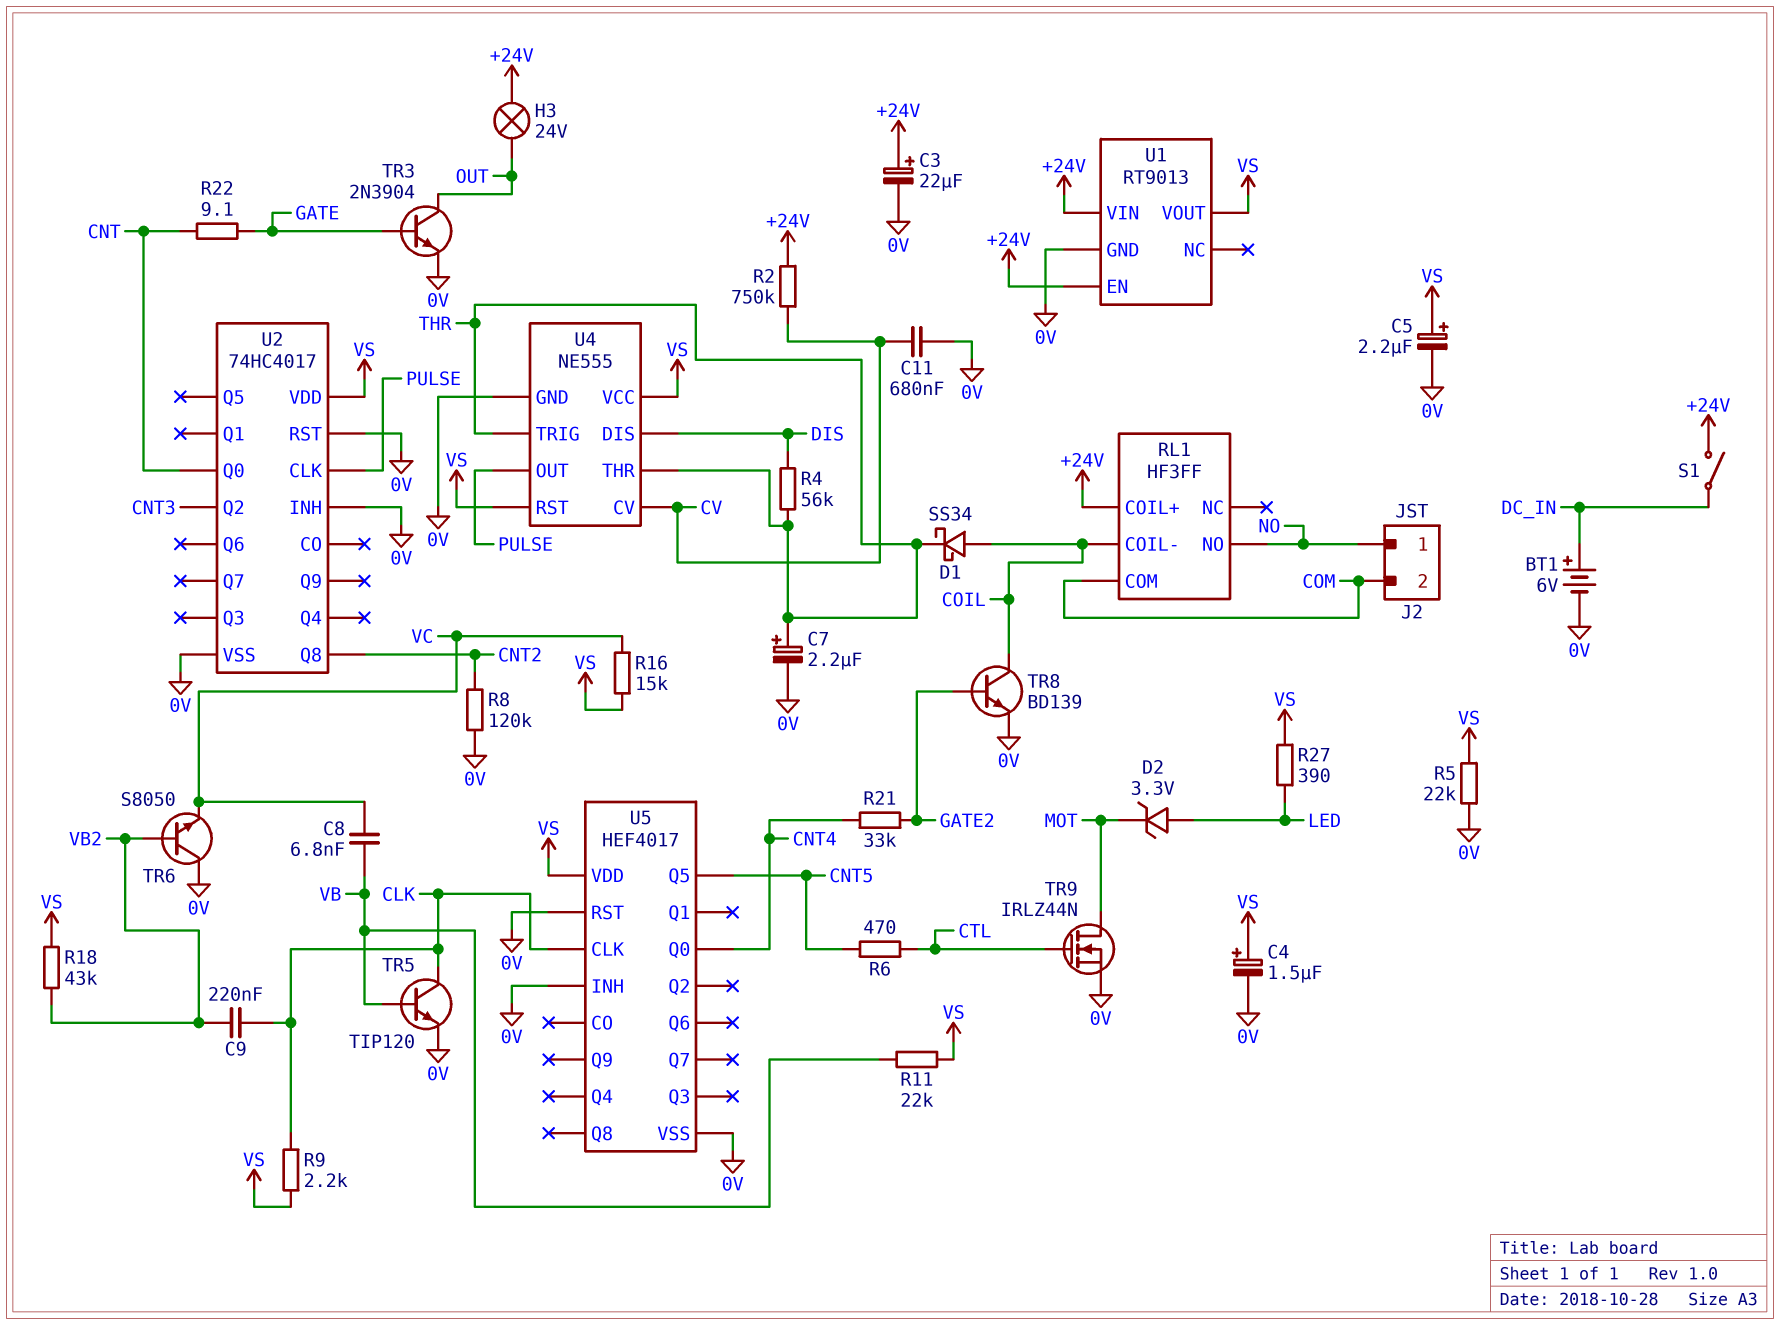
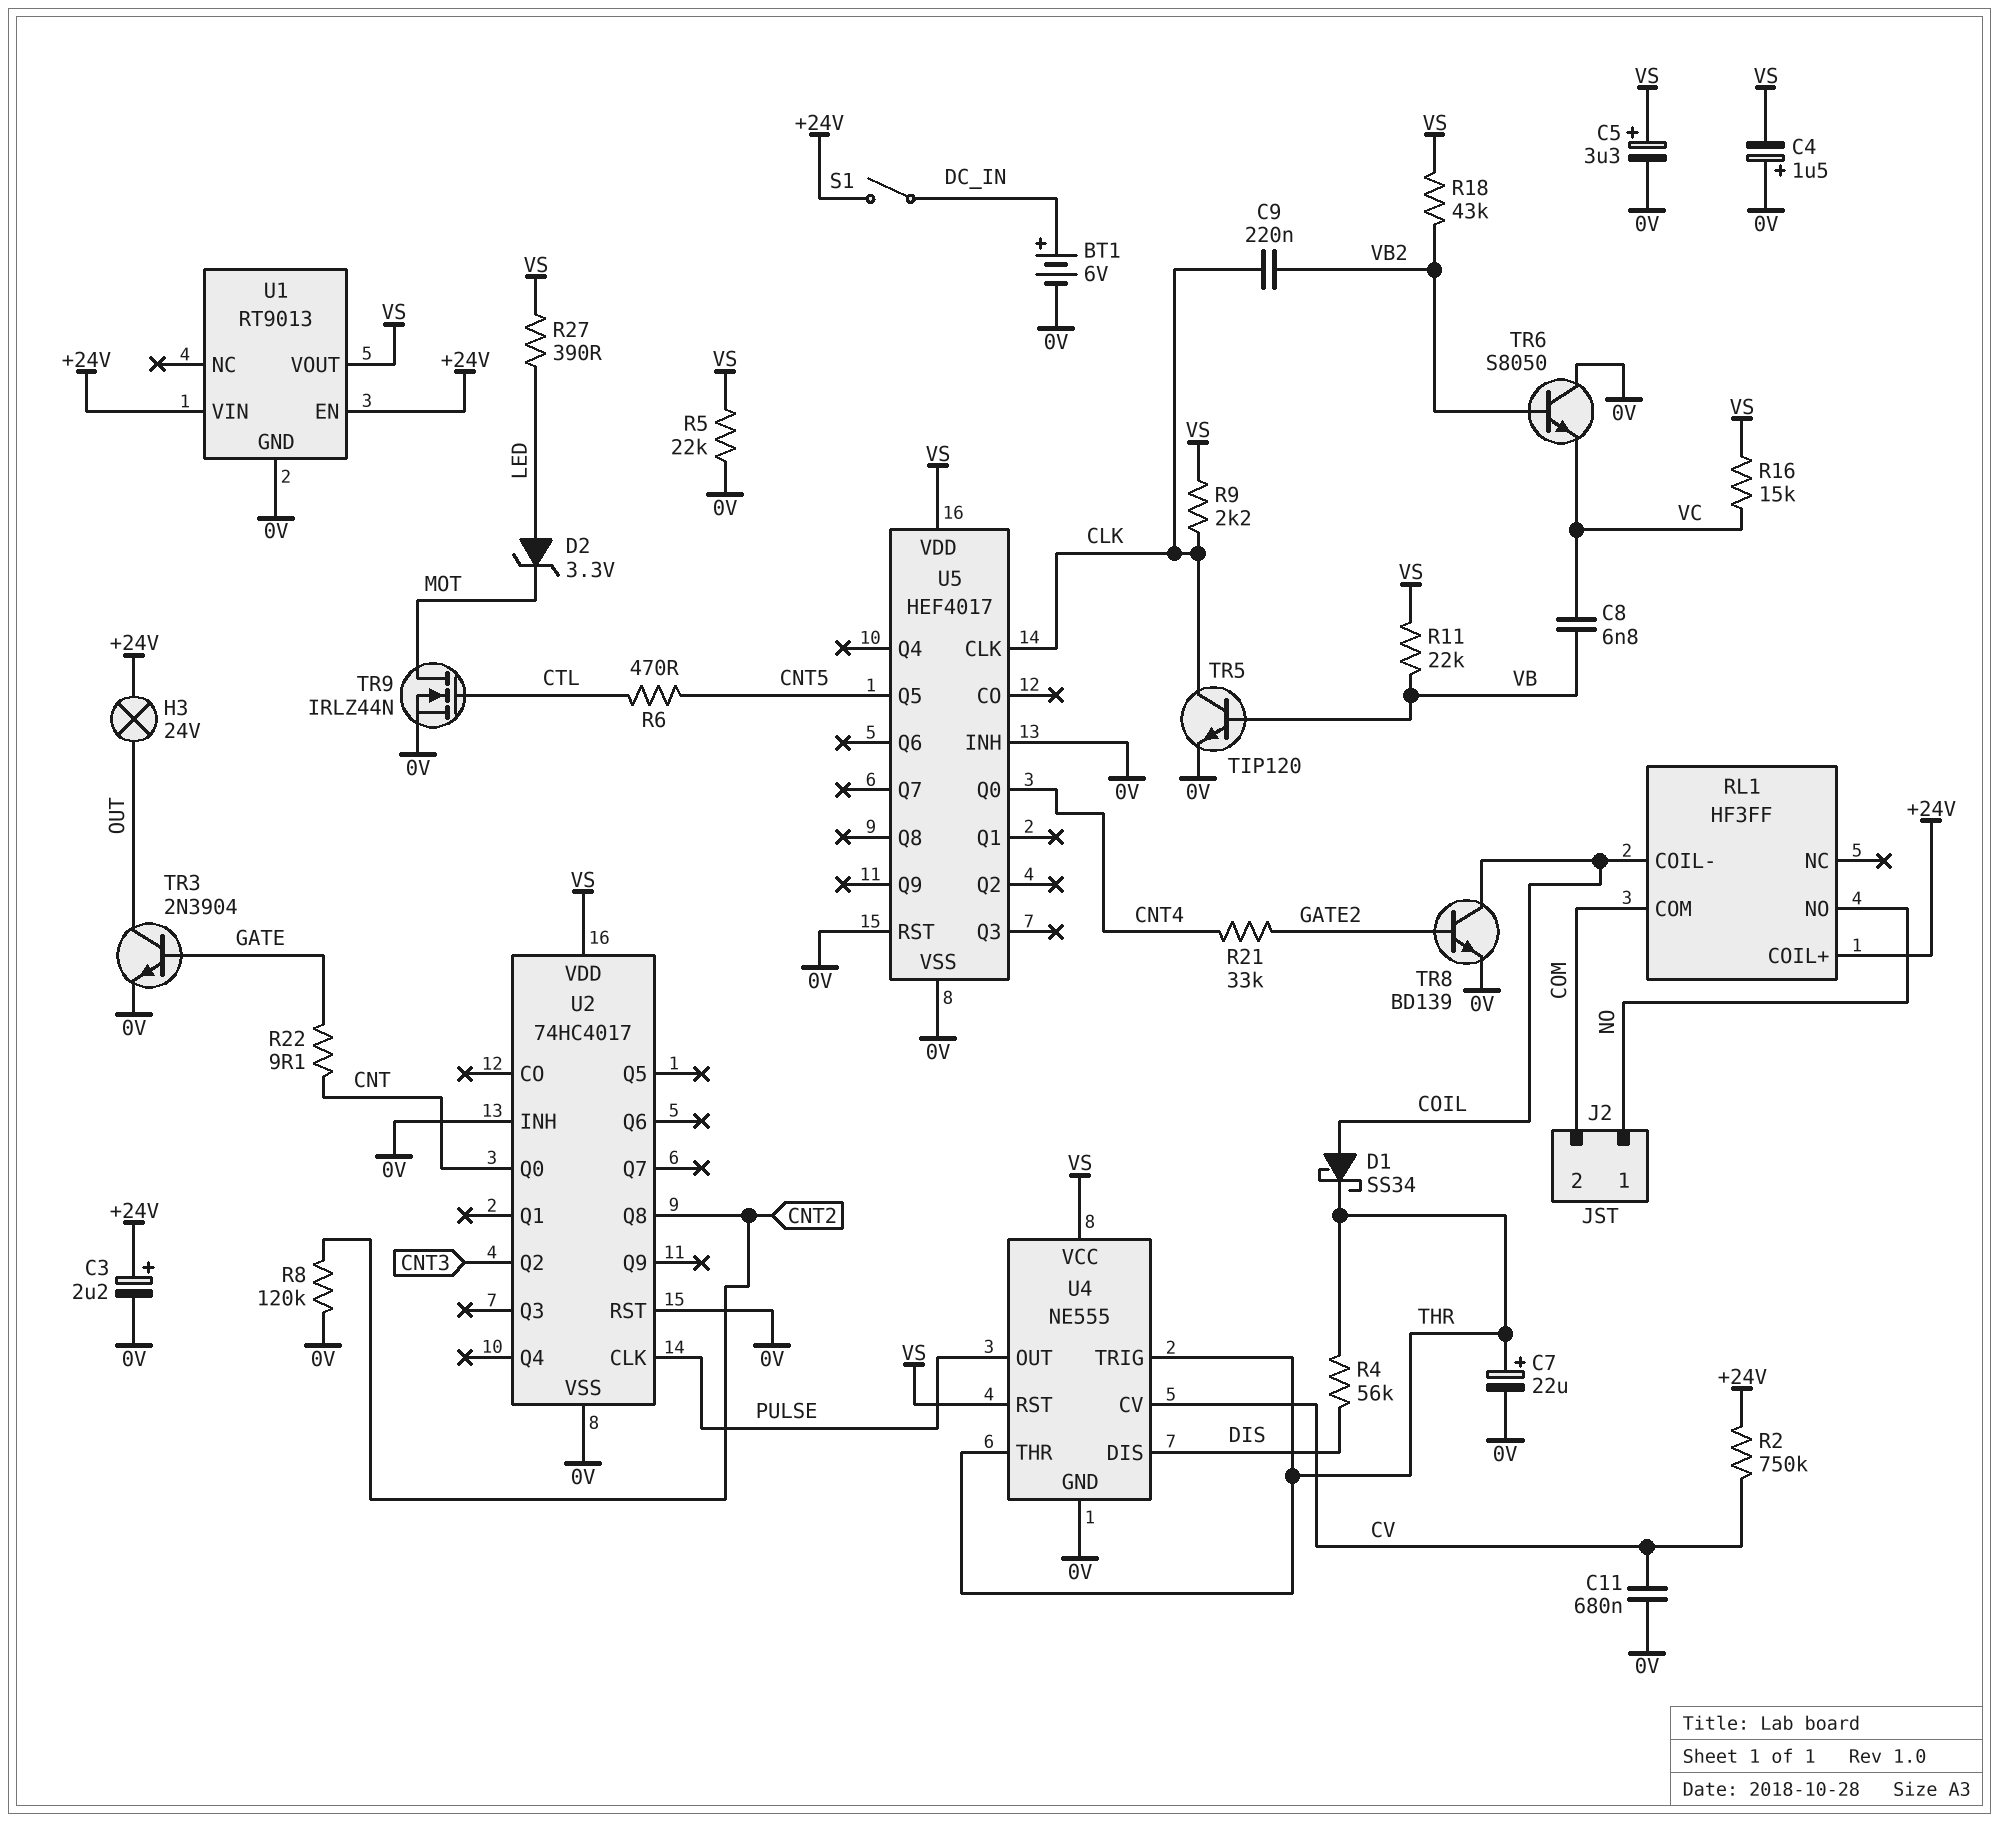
C3: 22uF (plus +24V, minus 0V) -> 2.2uF (plus +24V, minus 0V)
C4: 1.5uF (plus VS, minus 0V) -> 1.5uF (plus 0V, minus VS)
C5: 2.2uF (plus VS, minus 0V) -> 3.3uF (plus VS, minus 0V)
C7: 2.2uF (plus THR, minus 0V) -> 22uF (plus THR, minus 0V)

